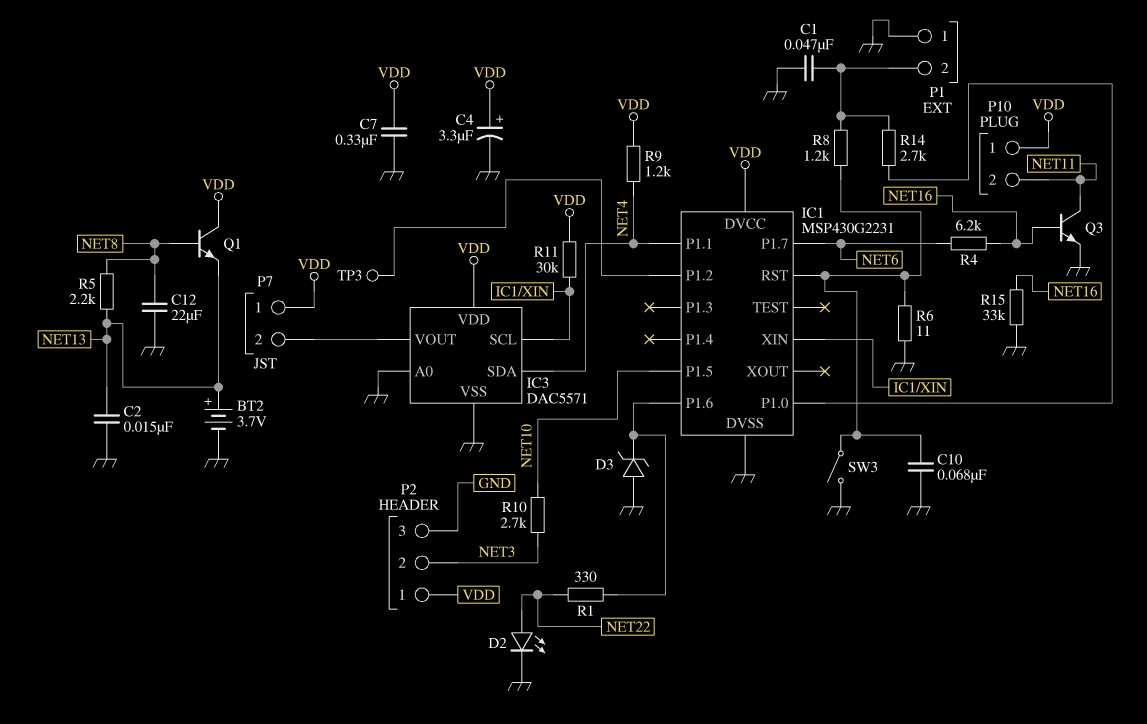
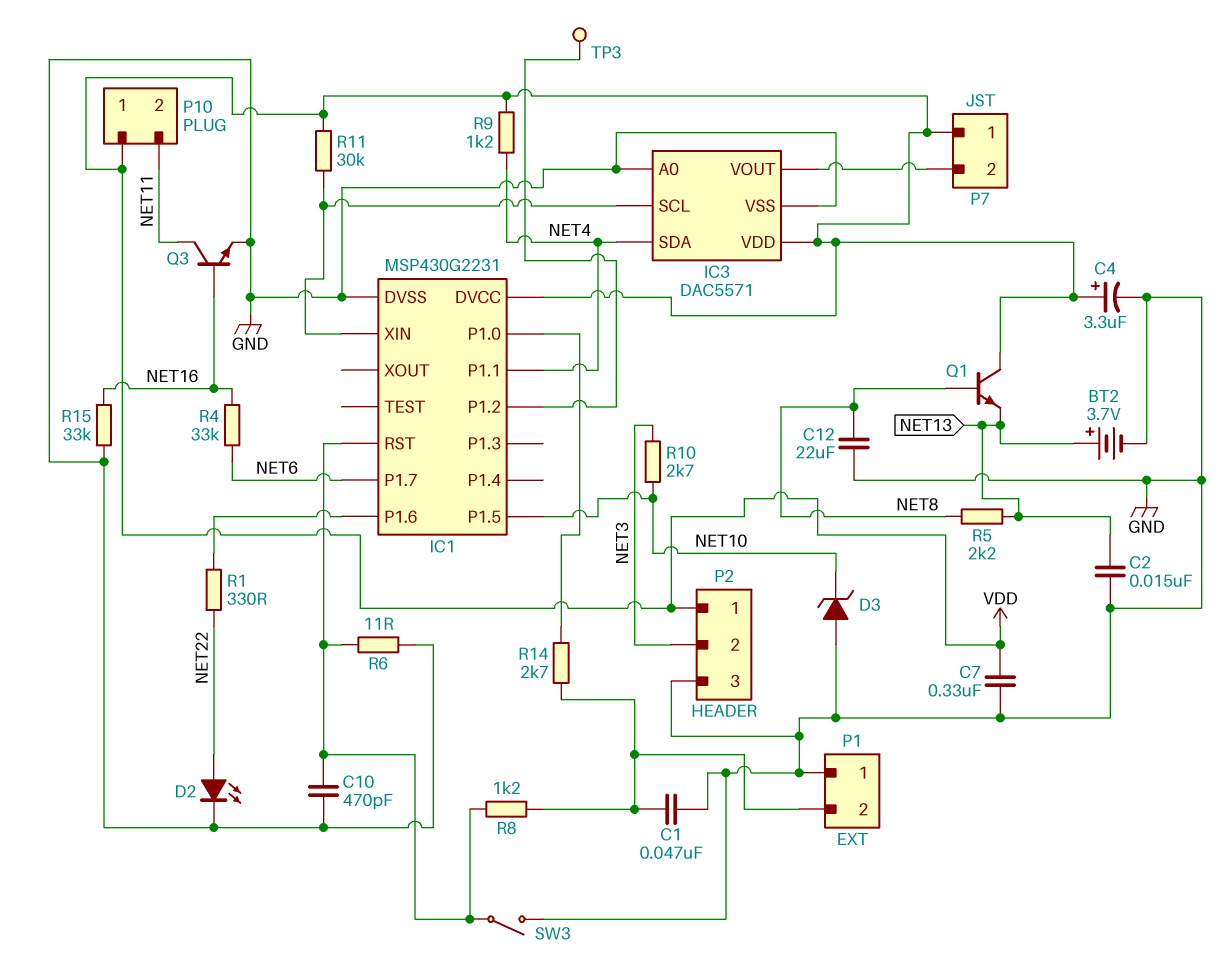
C10: 68nF (GND, IC1/RST) -> 470pF (GND, IC1/RST)
D3: zener (A GND, K IC1/P1.6) -> zener (A GND, K NET10)
R4: 6.2k (NET6, NET16) -> 33k (NET6, NET16)

